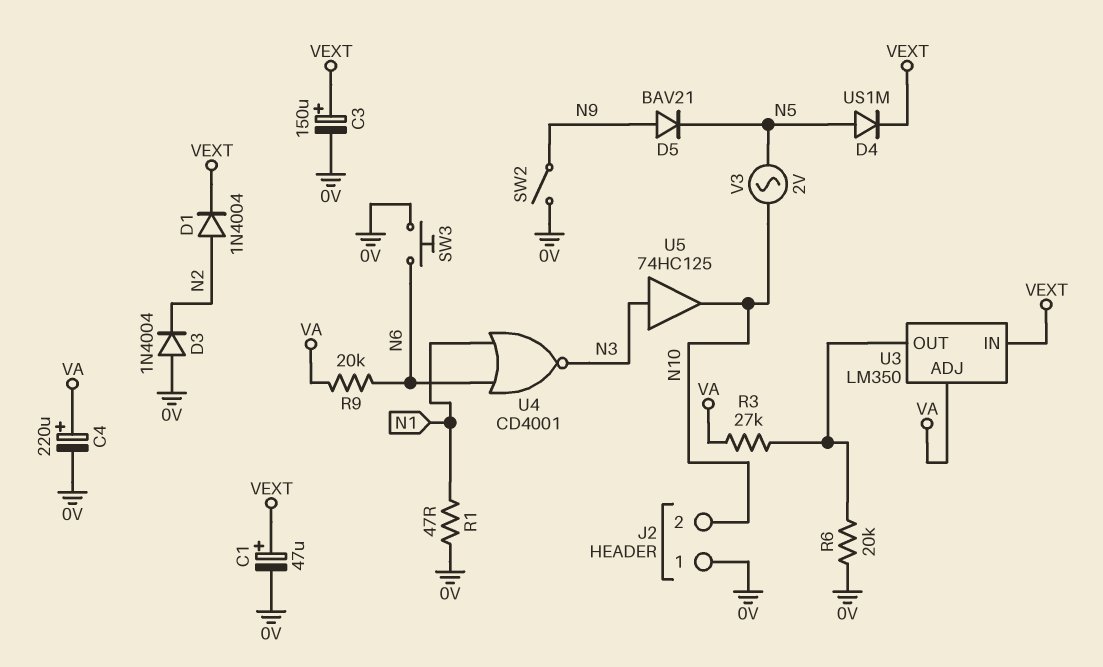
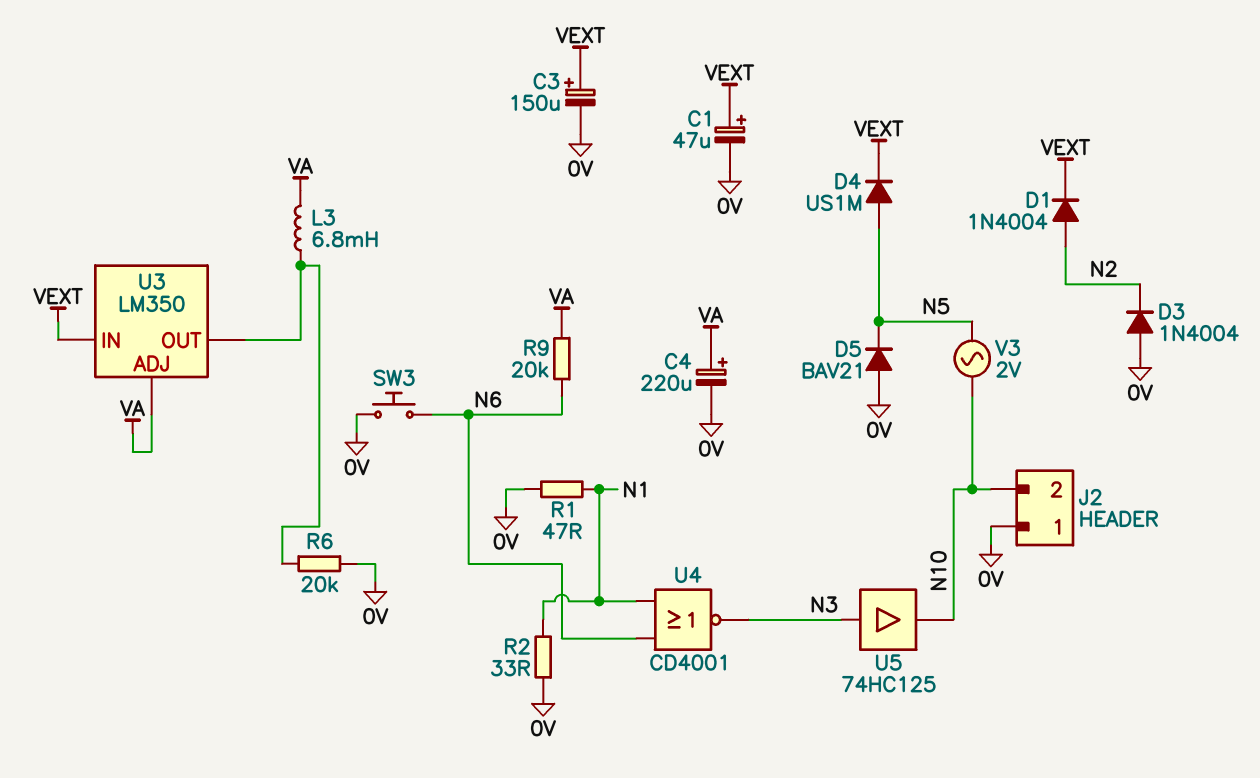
D5: diode BAV21 (A N9, K N5) -> diode BAV21 (A 0V, K N5)
L3: none -> 6.8mH (U3/OUT, VA)
R2: none -> 33 (0V, N1)
R3: 27k (U3/OUT, VA) -> none
SW2: switch (0V, N9) -> none

